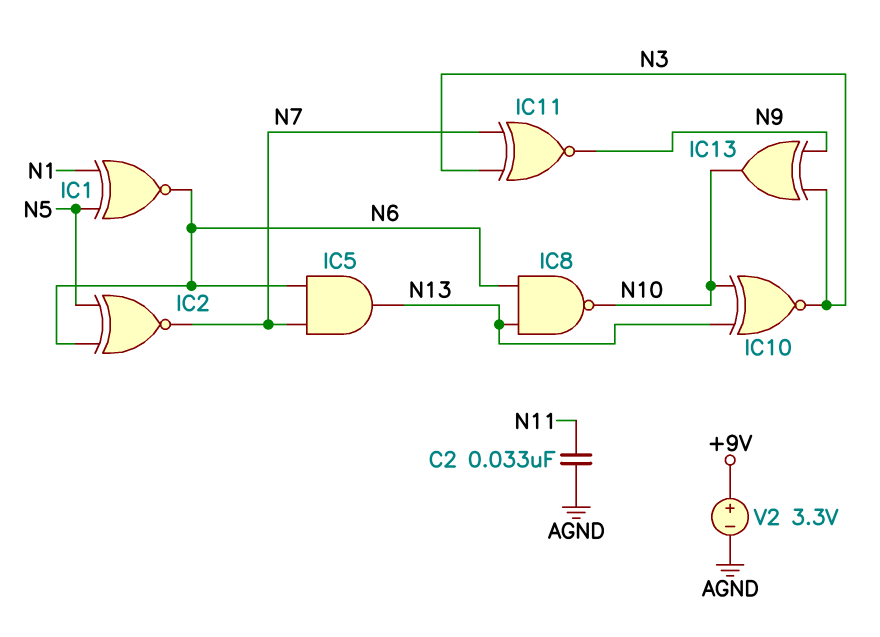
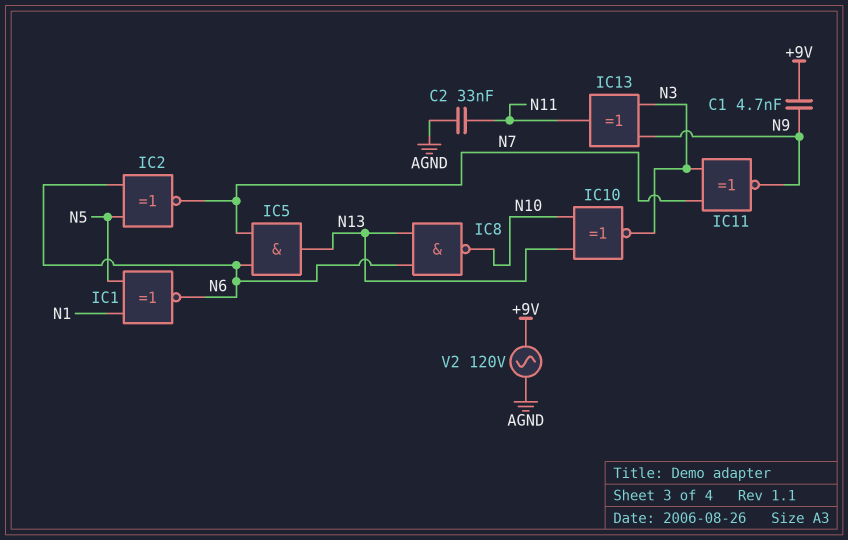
C1: none -> 4.7nF (+9V, N9)
IC13: XOR (in N3, in N9, out N10) -> XOR (in N3, in N9, out N11)
V2: 3.3V (plus +9V, minus AGND) -> AC 120V (+9V, AGND)

